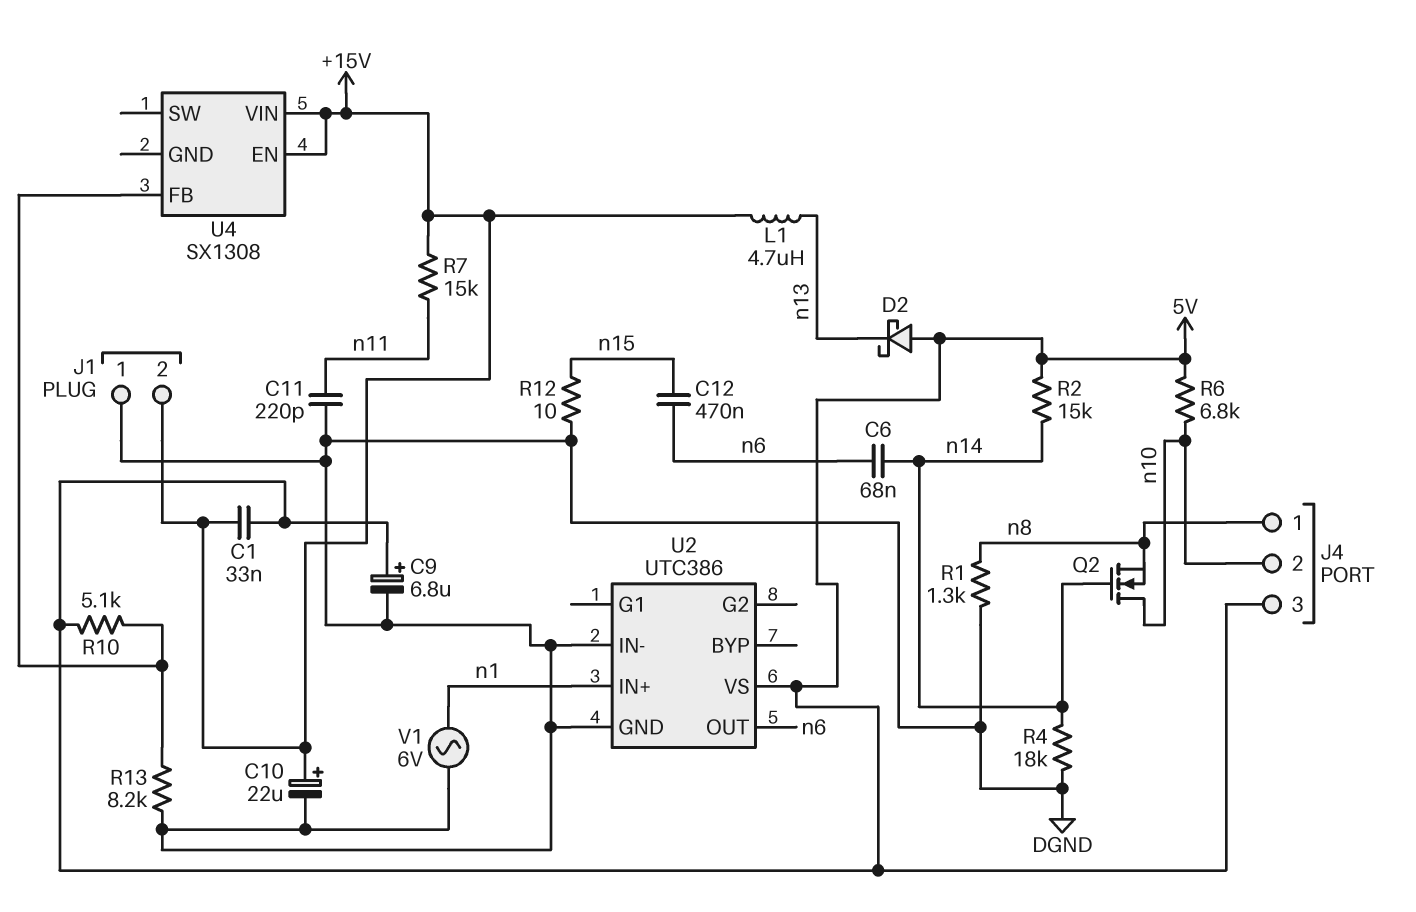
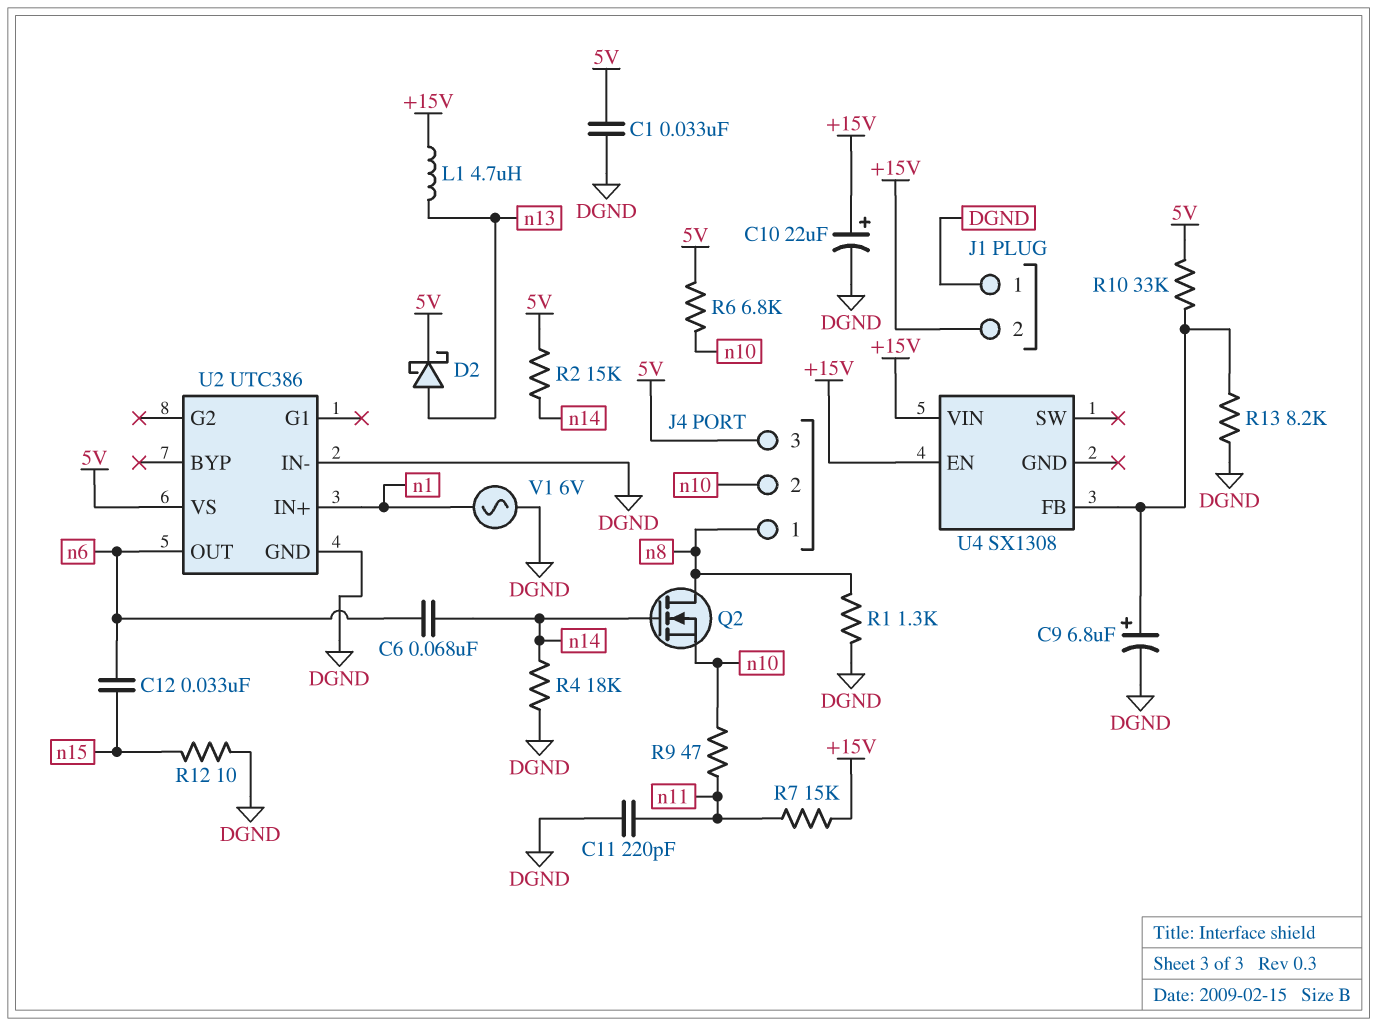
C1: 33nF (+15V, 5V) -> 33nF (5V, DGND)
C9: 6.8uF (plus 5V, minus DGND) -> 6.8uF (plus U4/FB, minus DGND)
C12: 470nF (n6, n15) -> 33nF (n6, n15)
D2: schottky (A 5V, K n13) -> schottky (A n13, K 5V)
Q2: NMOS (G n14, D n10, S n8) -> NMOS (G n14, D n8, S n10)
R9: none -> 47 (n10, n11)
R10: 5.1k (5V, U4/FB) -> 33k (5V, U4/FB)

